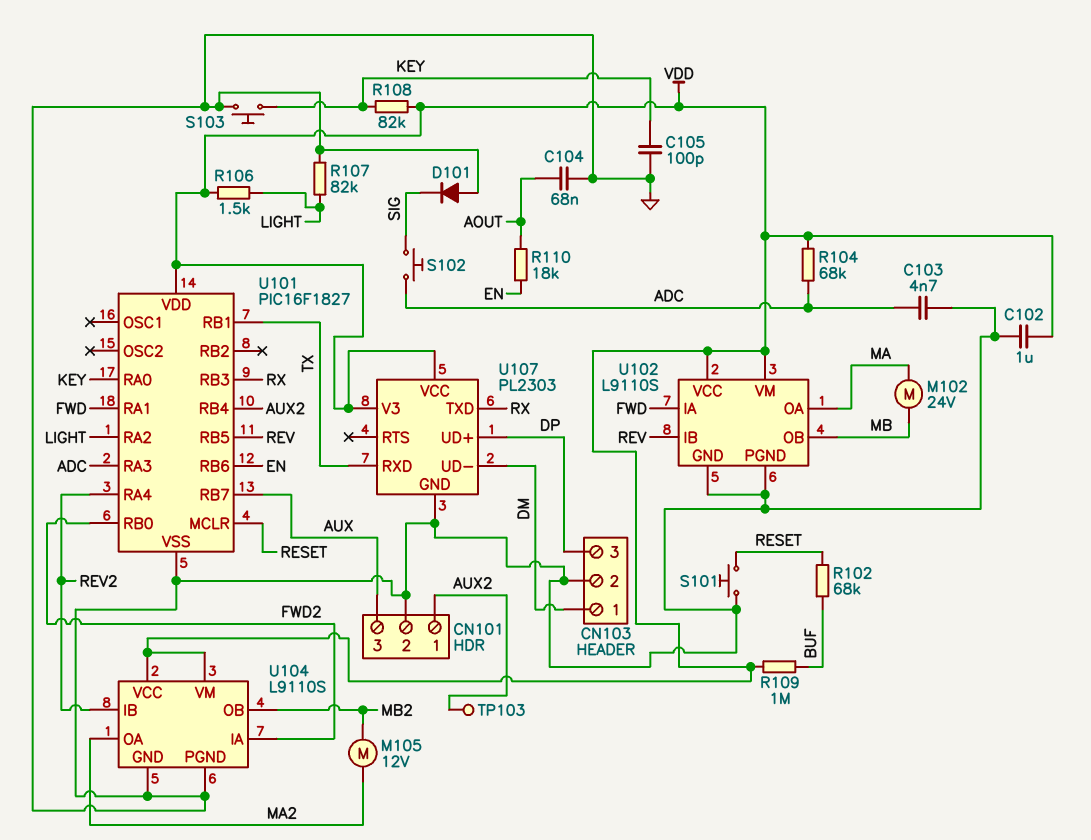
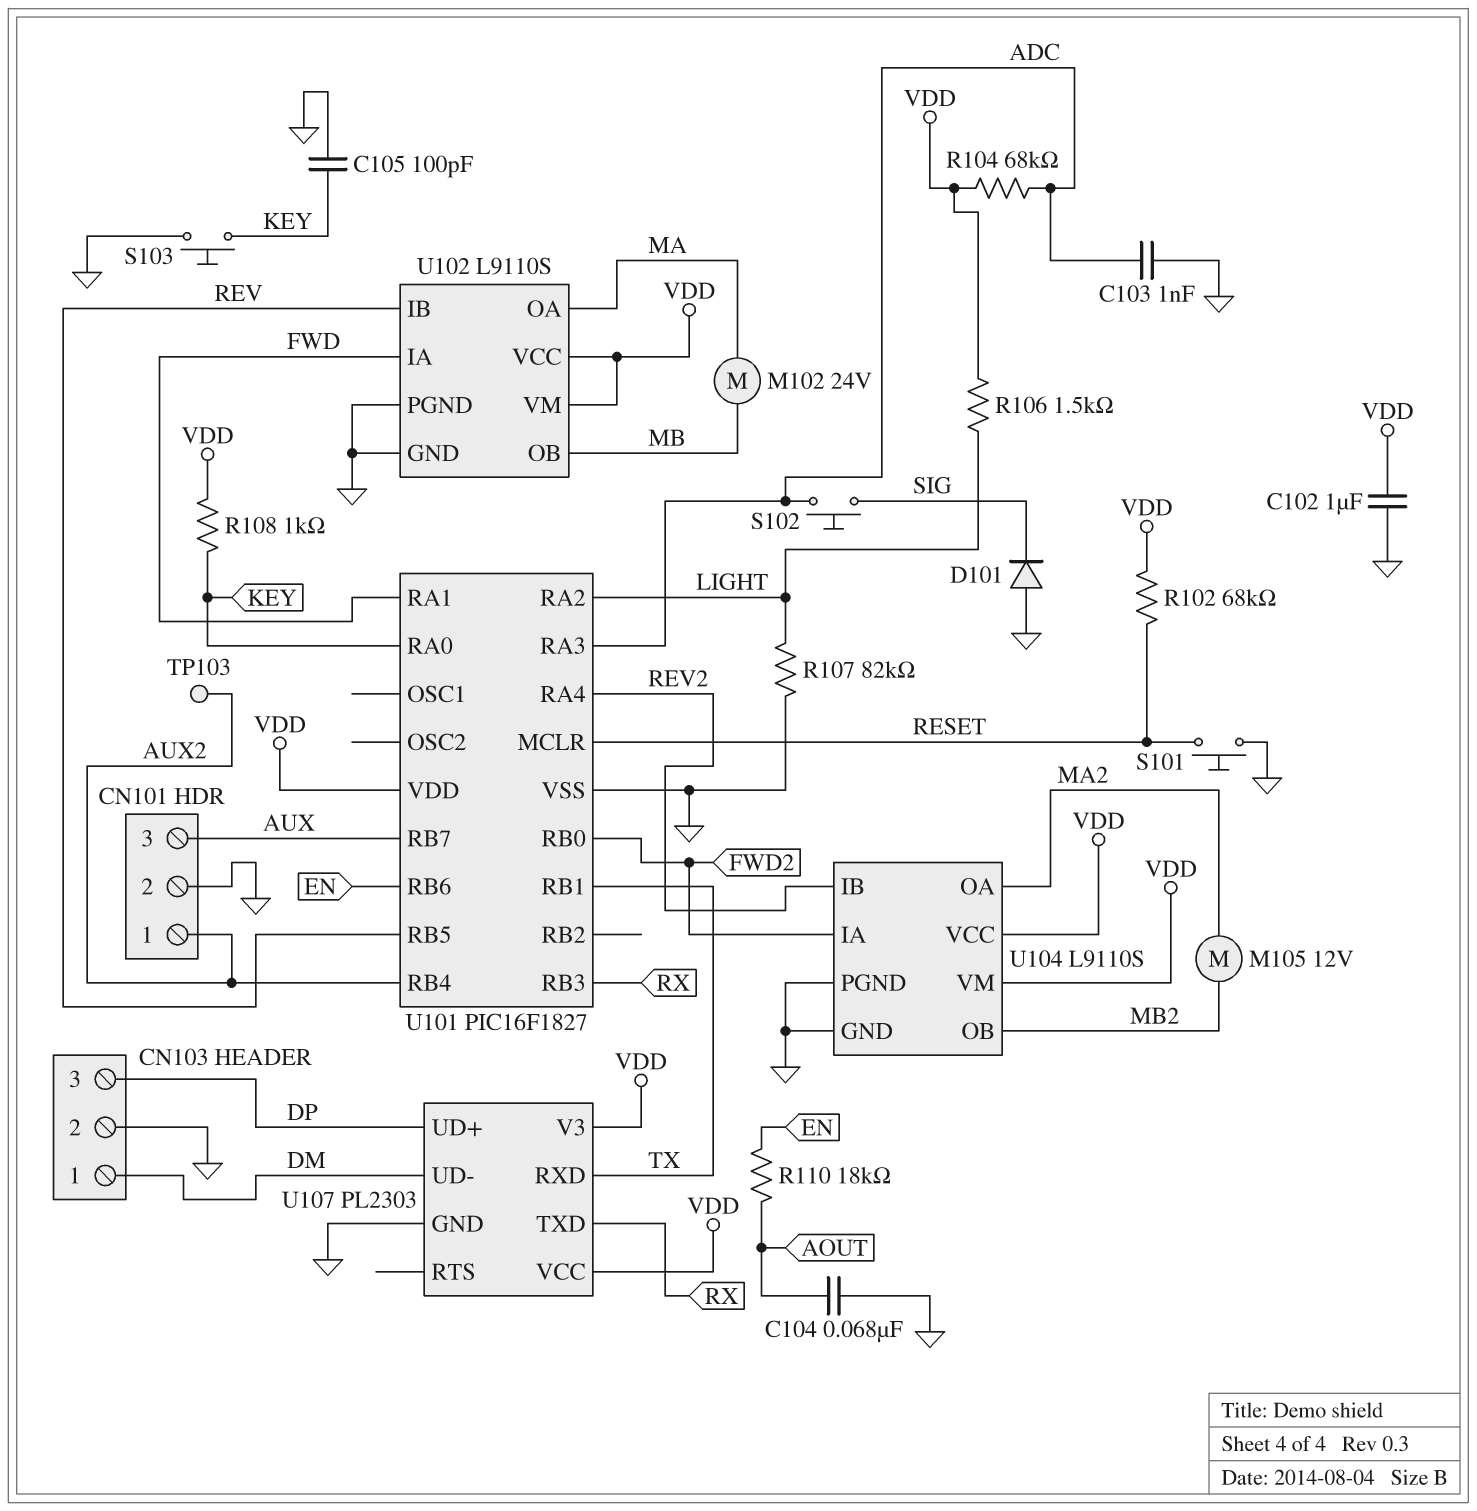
C103: 4.7nF (ADC, GND) -> 1nF (ADC, GND)
R102: 68k (BUF, RESET) -> 68k (RESET, VDD)
R108: 82k (KEY, VDD) -> 1k (KEY, VDD)
R109: 1M (BUF, VDD) -> none

